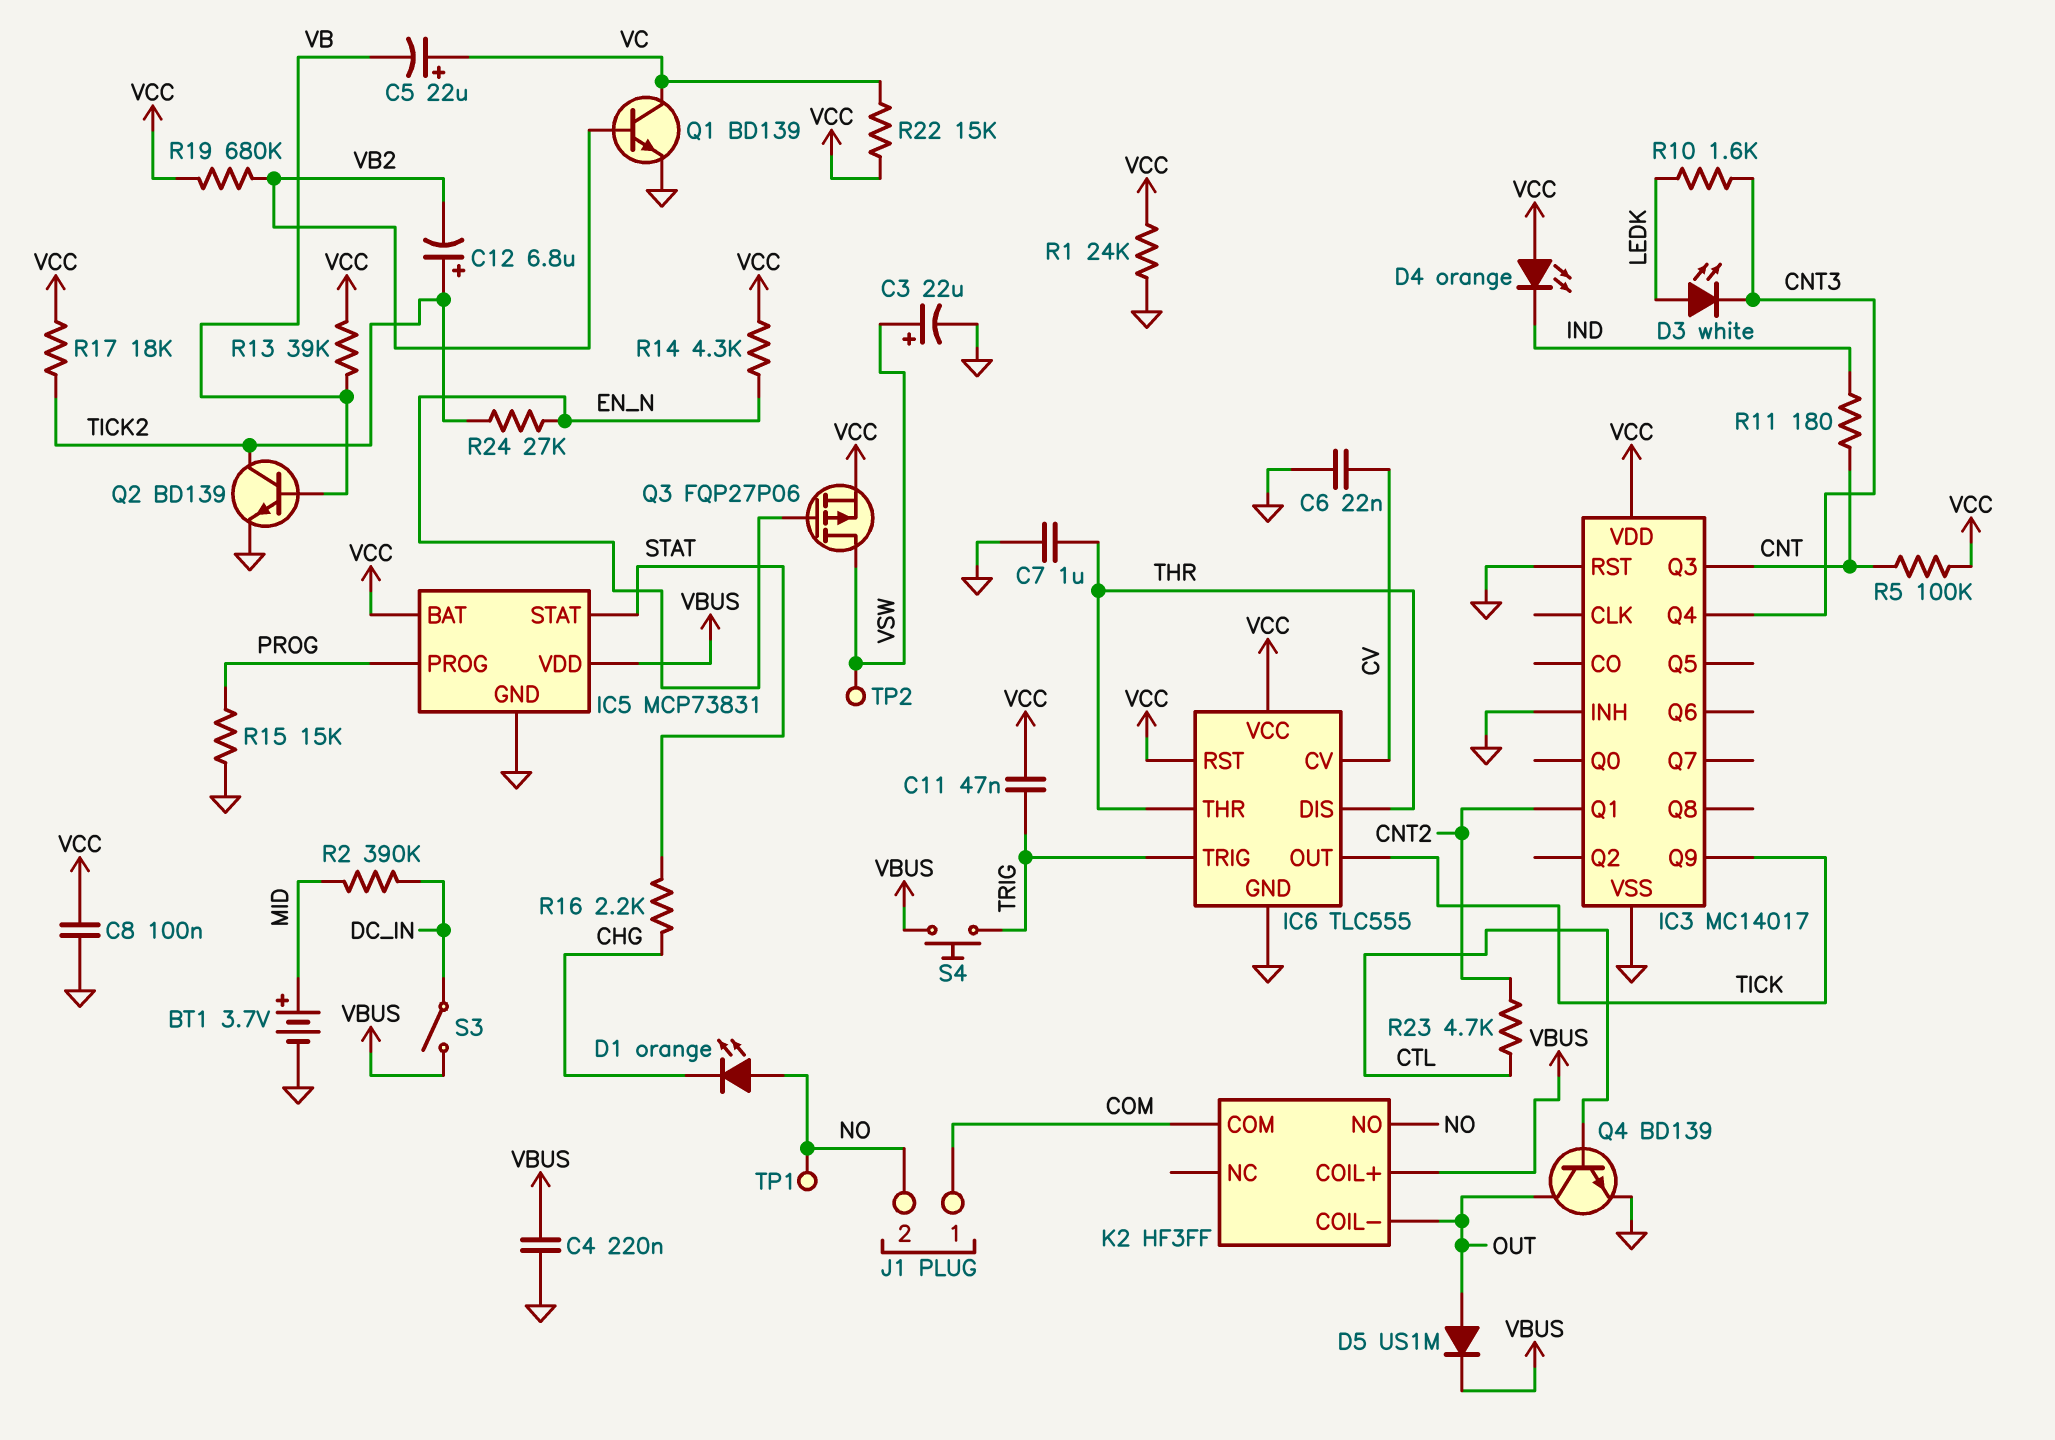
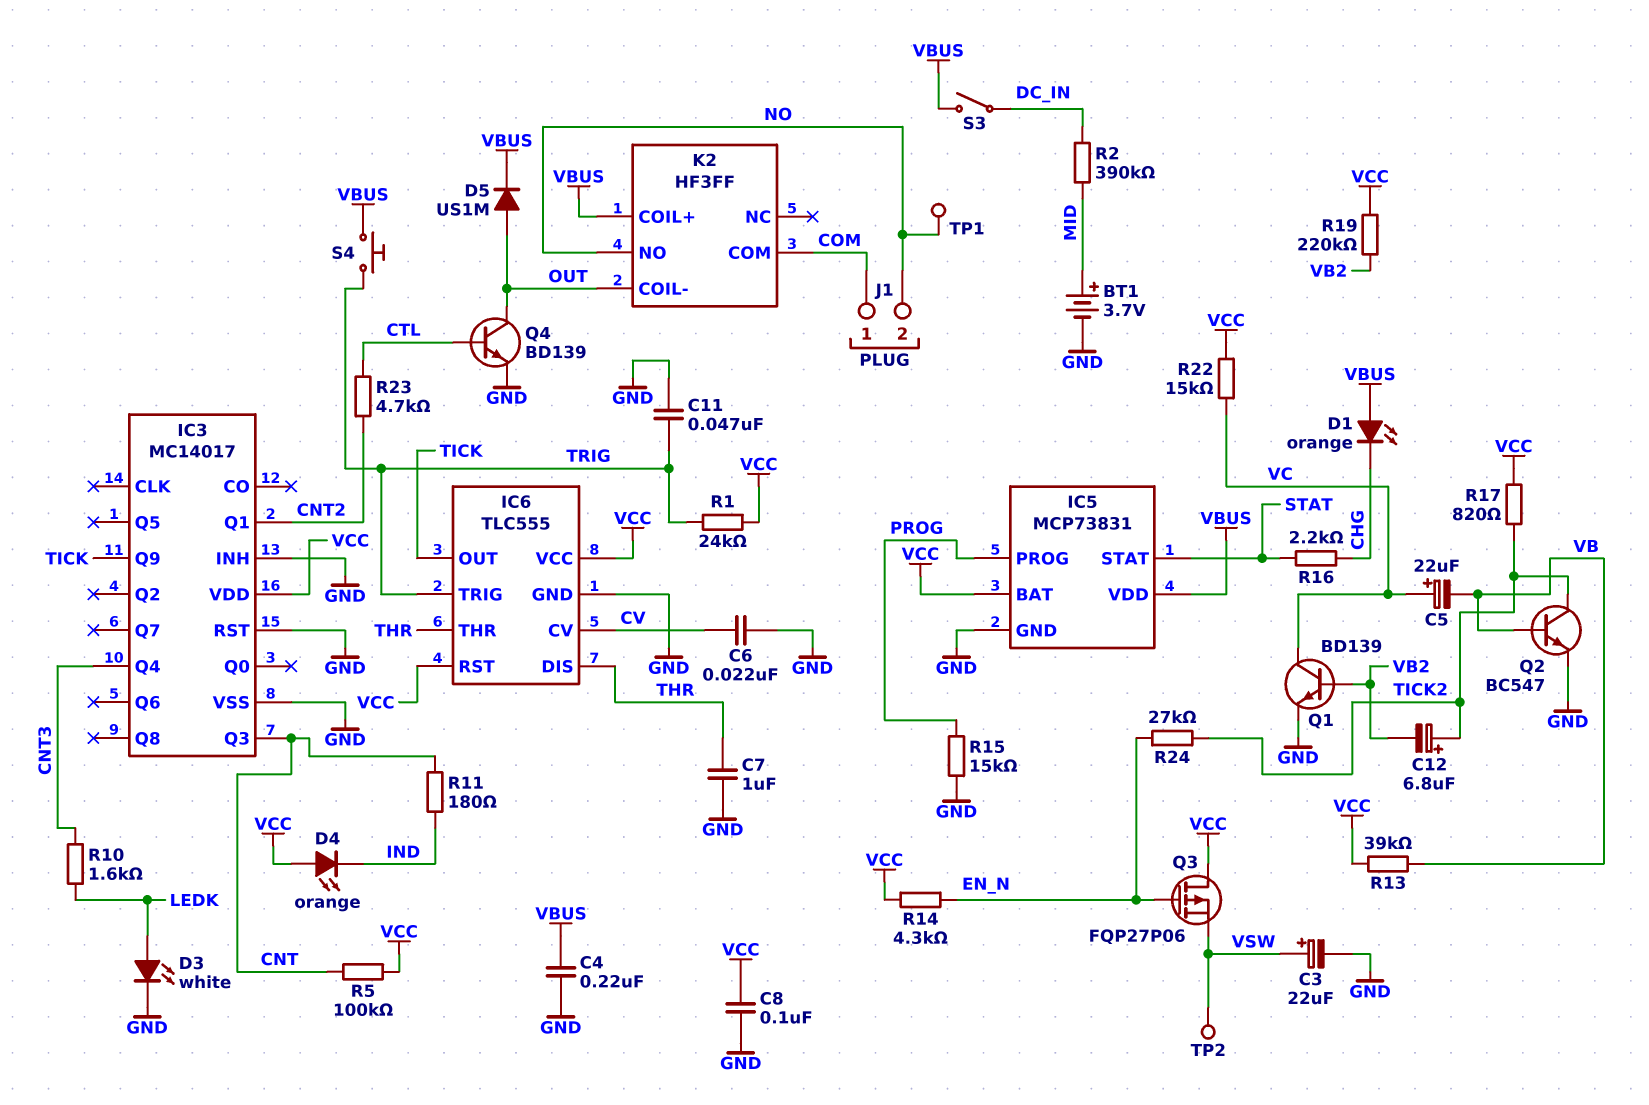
C11: 47nF (TRIG, VCC) -> 47nF (GND, TRIG)
D1: LED orange (A NO, K CHG) -> LED orange (A VBUS, K CHG)
D3: LED white (A LEDK, K CNT3) -> LED white (A LEDK, K GND)
Q2: NPN BD139 (B VB, C TICK2, E GND) -> NPN BC547 (B VB, C TICK2, E GND)
Q3: PMOS FQP27P06 (G EN_N, D VSW, S VCC) -> PMOS FQP27P06 (G EN_N, D VCC, S VSW)
R1: 24k (GND, VCC) -> 24k (TRIG, VCC)
R17: 18k (TICK2, VCC) -> 820 (TICK2, VCC)
R19: 680k (VB2, VCC) -> 220k (VB2, VCC)

